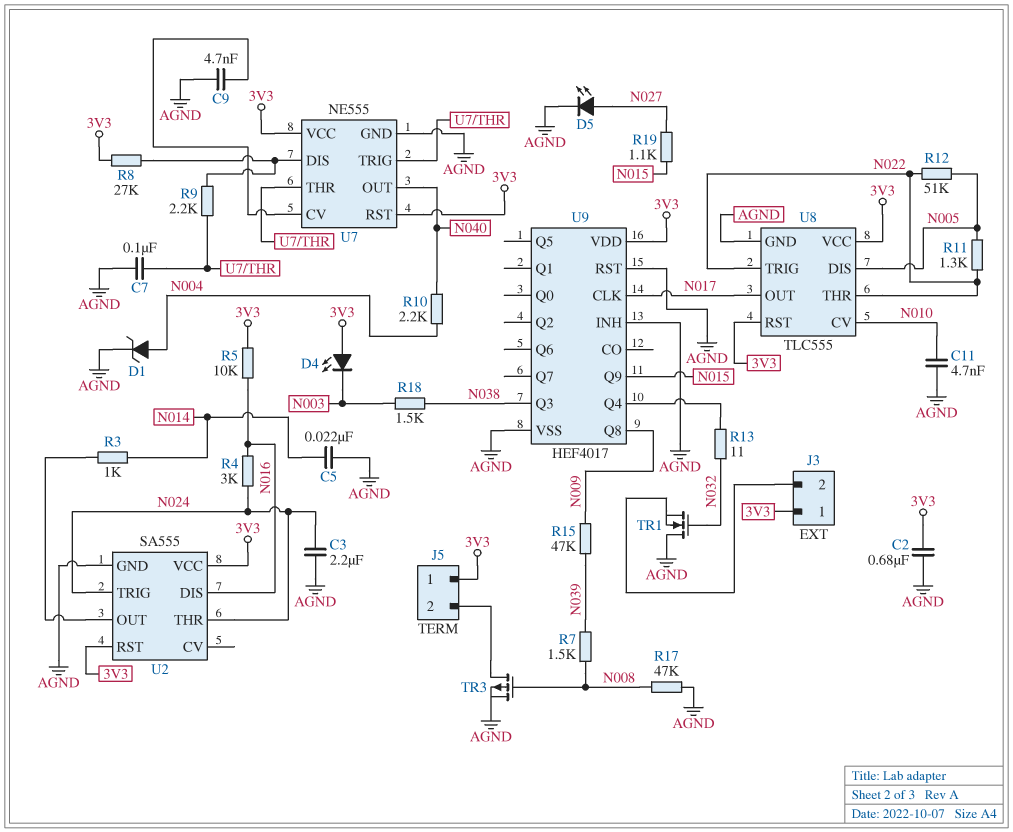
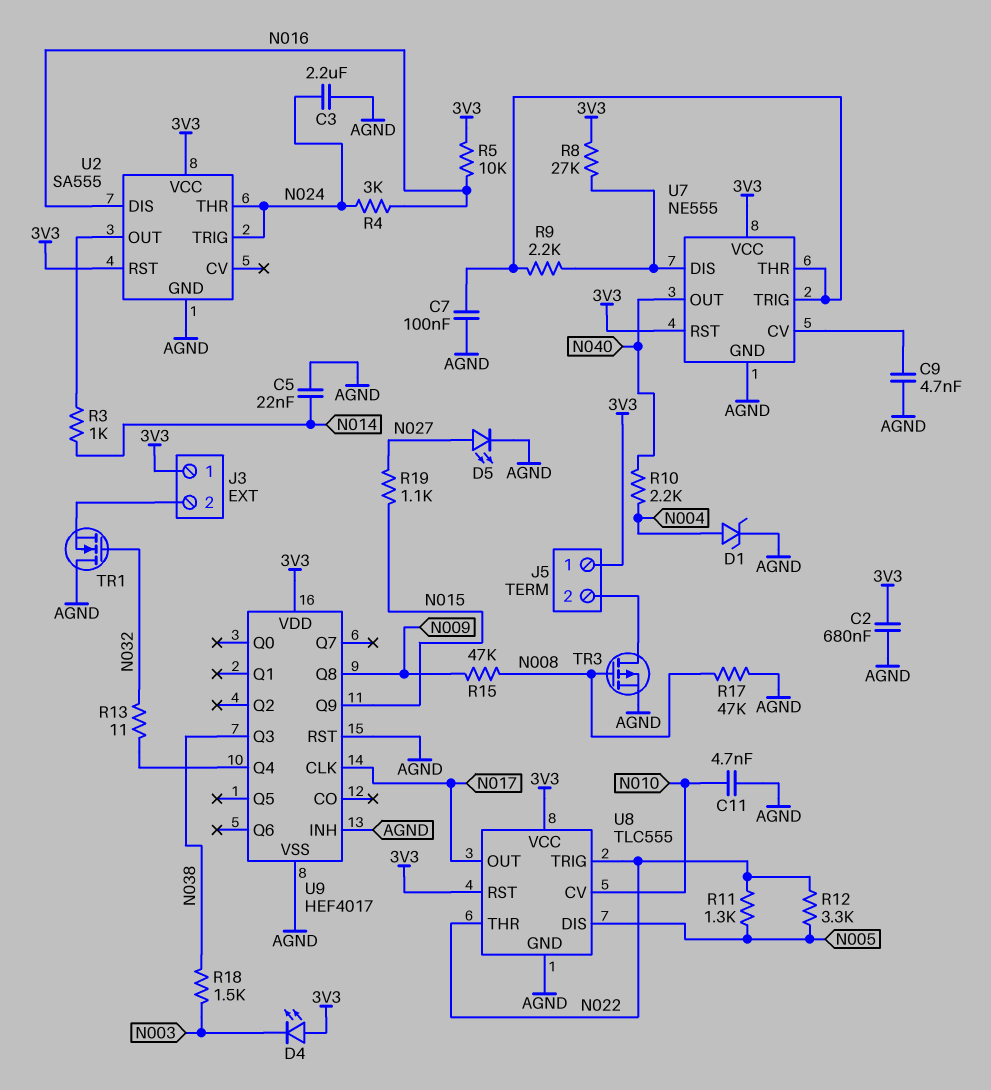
R7: 1.5k (N008, N039) -> none
R12: 51k (N005, N022) -> 3.3k (N005, N022)
R15: 47k (N009, N039) -> 47k (N008, N009)

